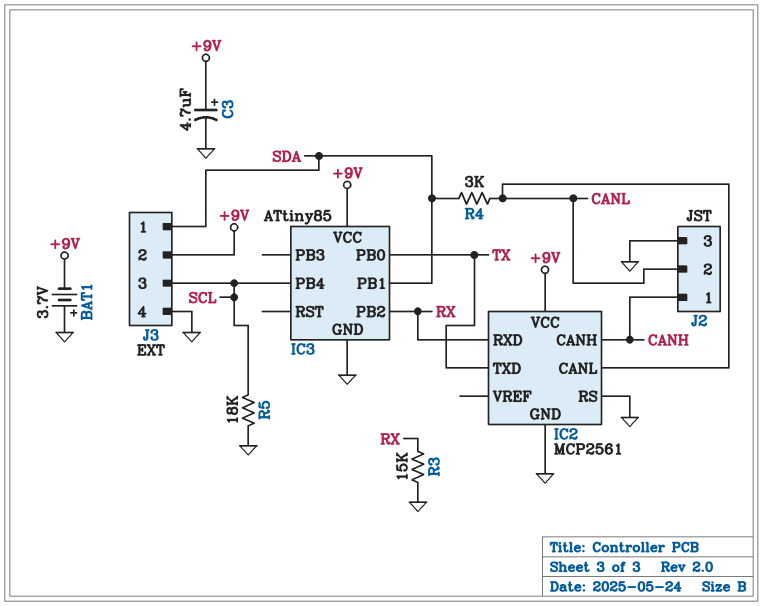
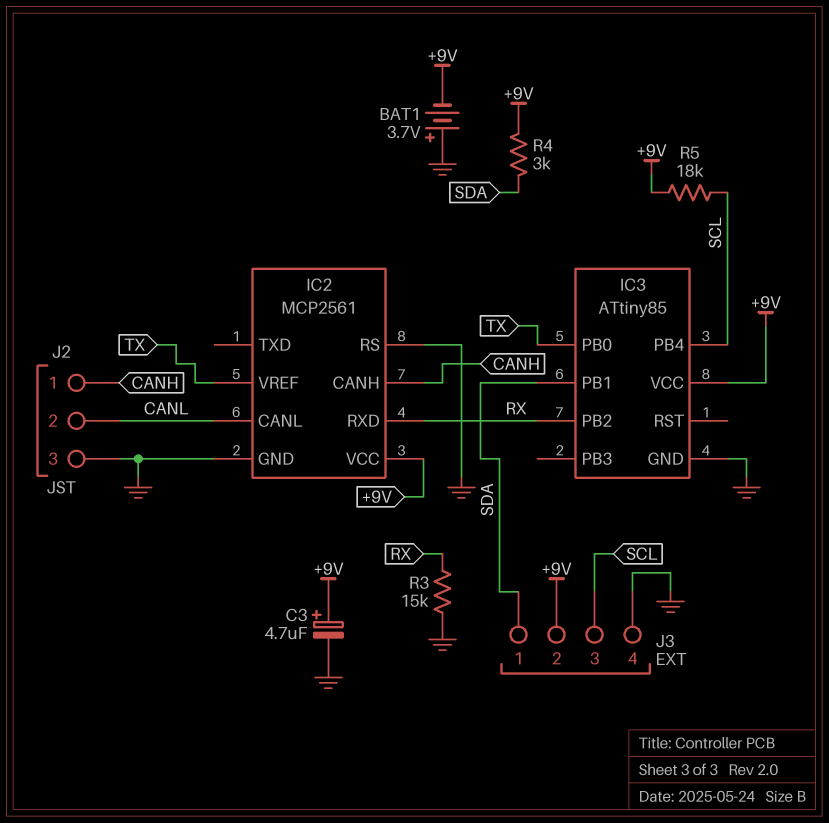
IC2 pin TXD: TX -> none
IC2 pin VREF: none -> TX
R4: 3k (CANL, SDA) -> 3k (+9V, SDA)
R5: 18k (GND, SCL) -> 18k (+9V, SCL)

